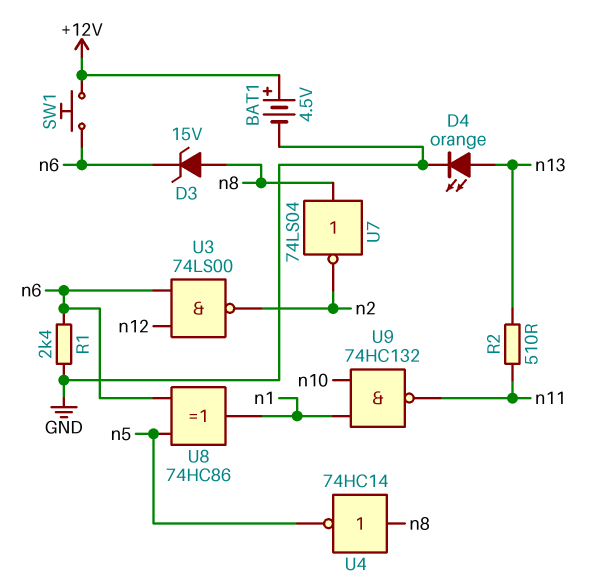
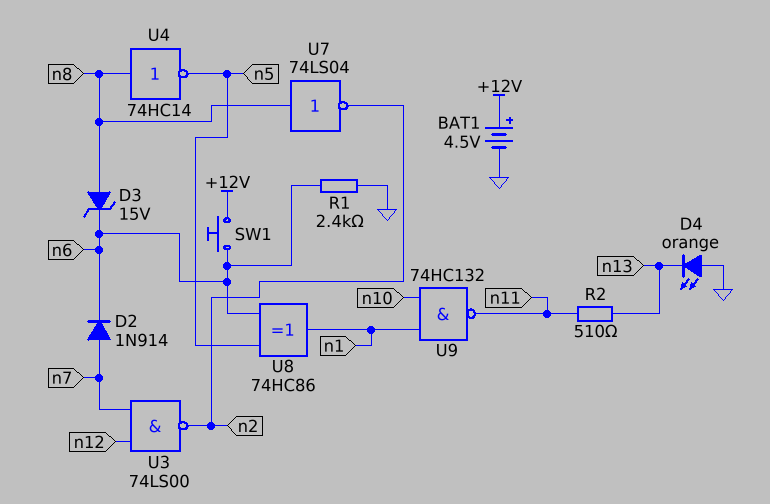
D2: none -> diode 1N914 (A n7, K n6)
D4: LED orange (A n13, K GND) -> LED orange (A GND, K n13)
U3: NAND 74LS00 (in n6, in n12, out n2) -> NAND 74LS00 (in n7, in n12, out n2)

